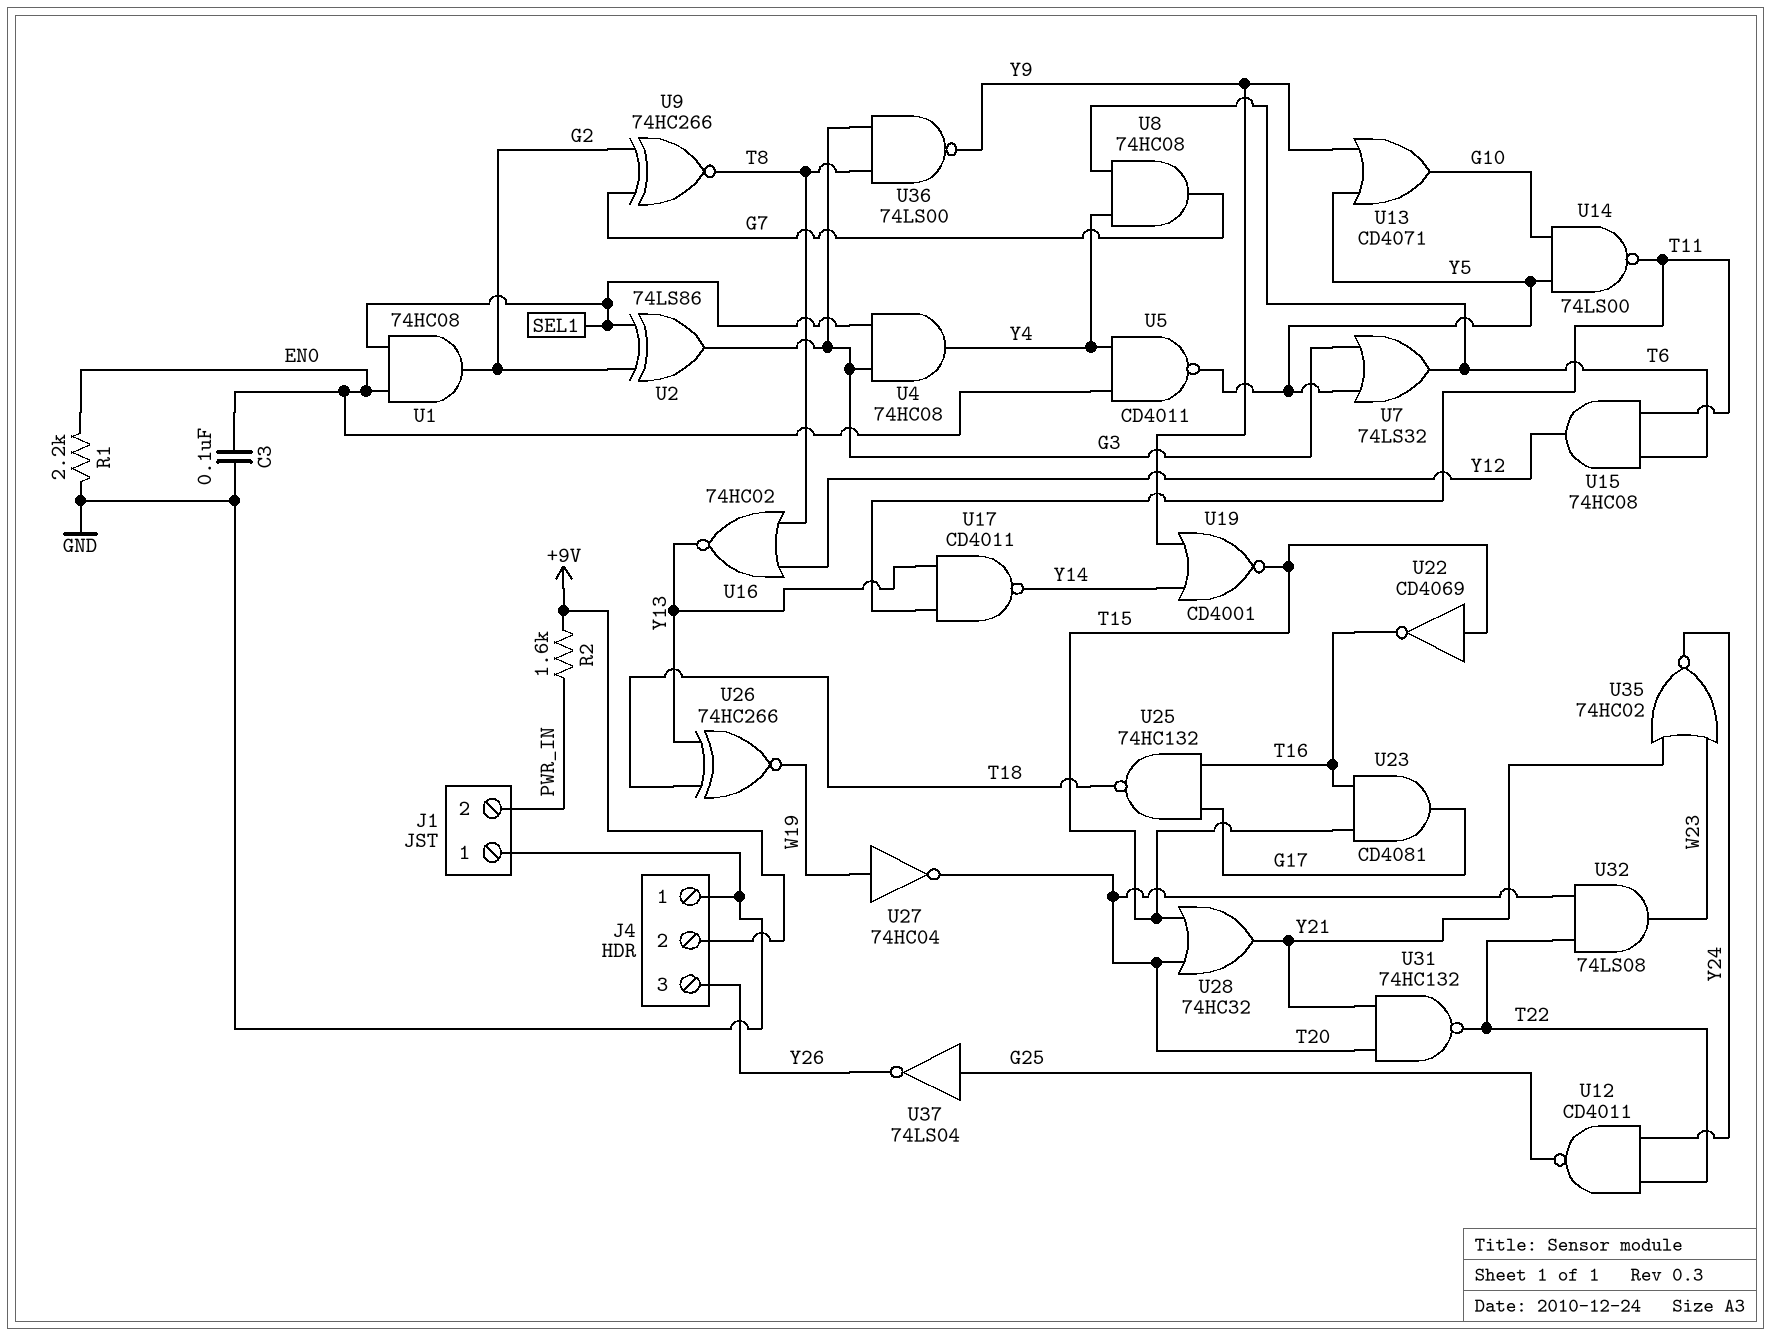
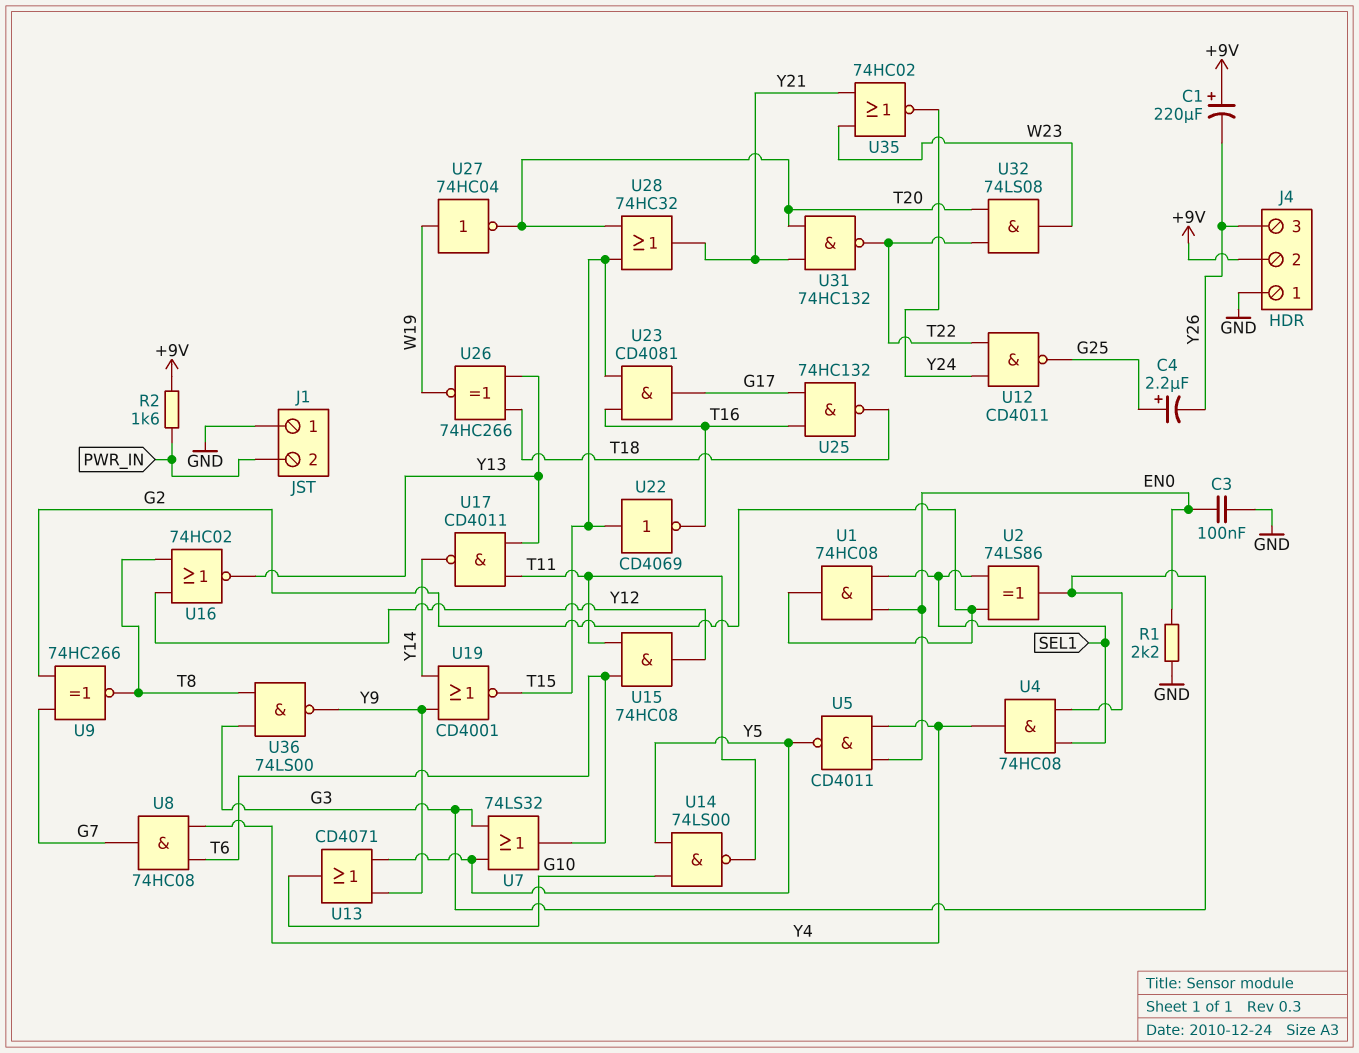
C1: none -> 220uF (plus +9V, minus Y26)
C4: none -> 2.2uF (plus G25, minus Y26)
U37: NOT 74LS04 (in G25, out Y26) -> none

